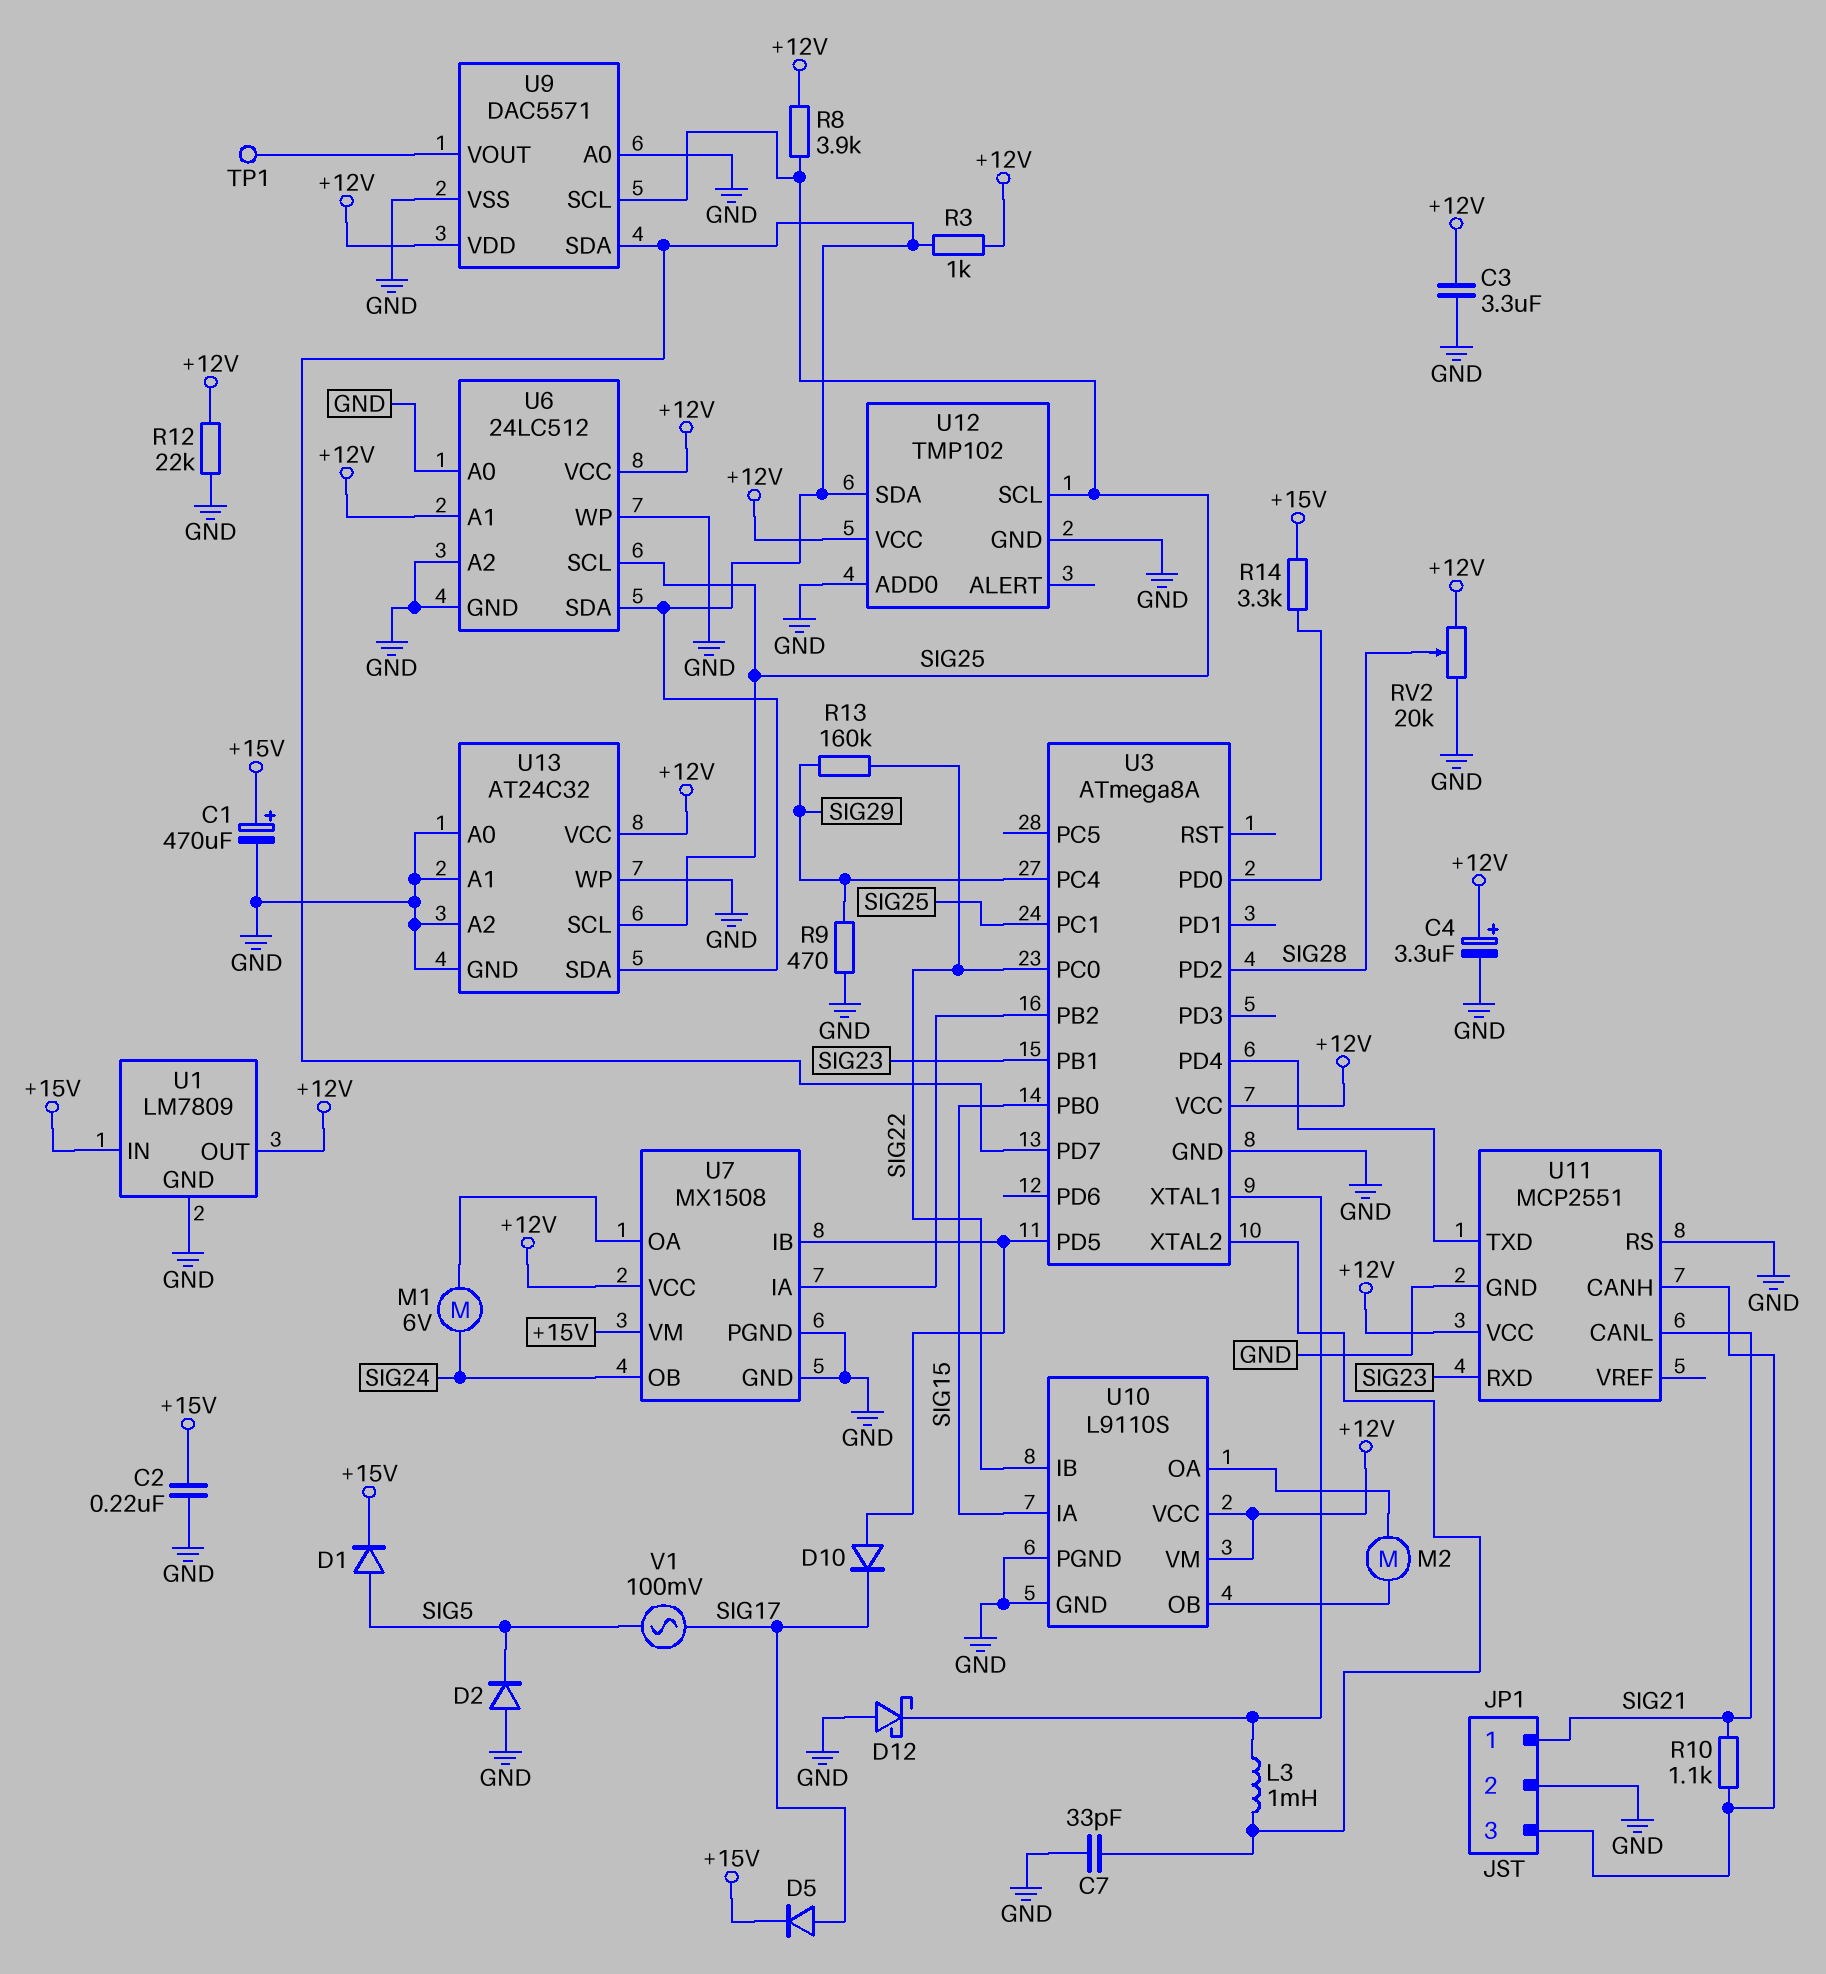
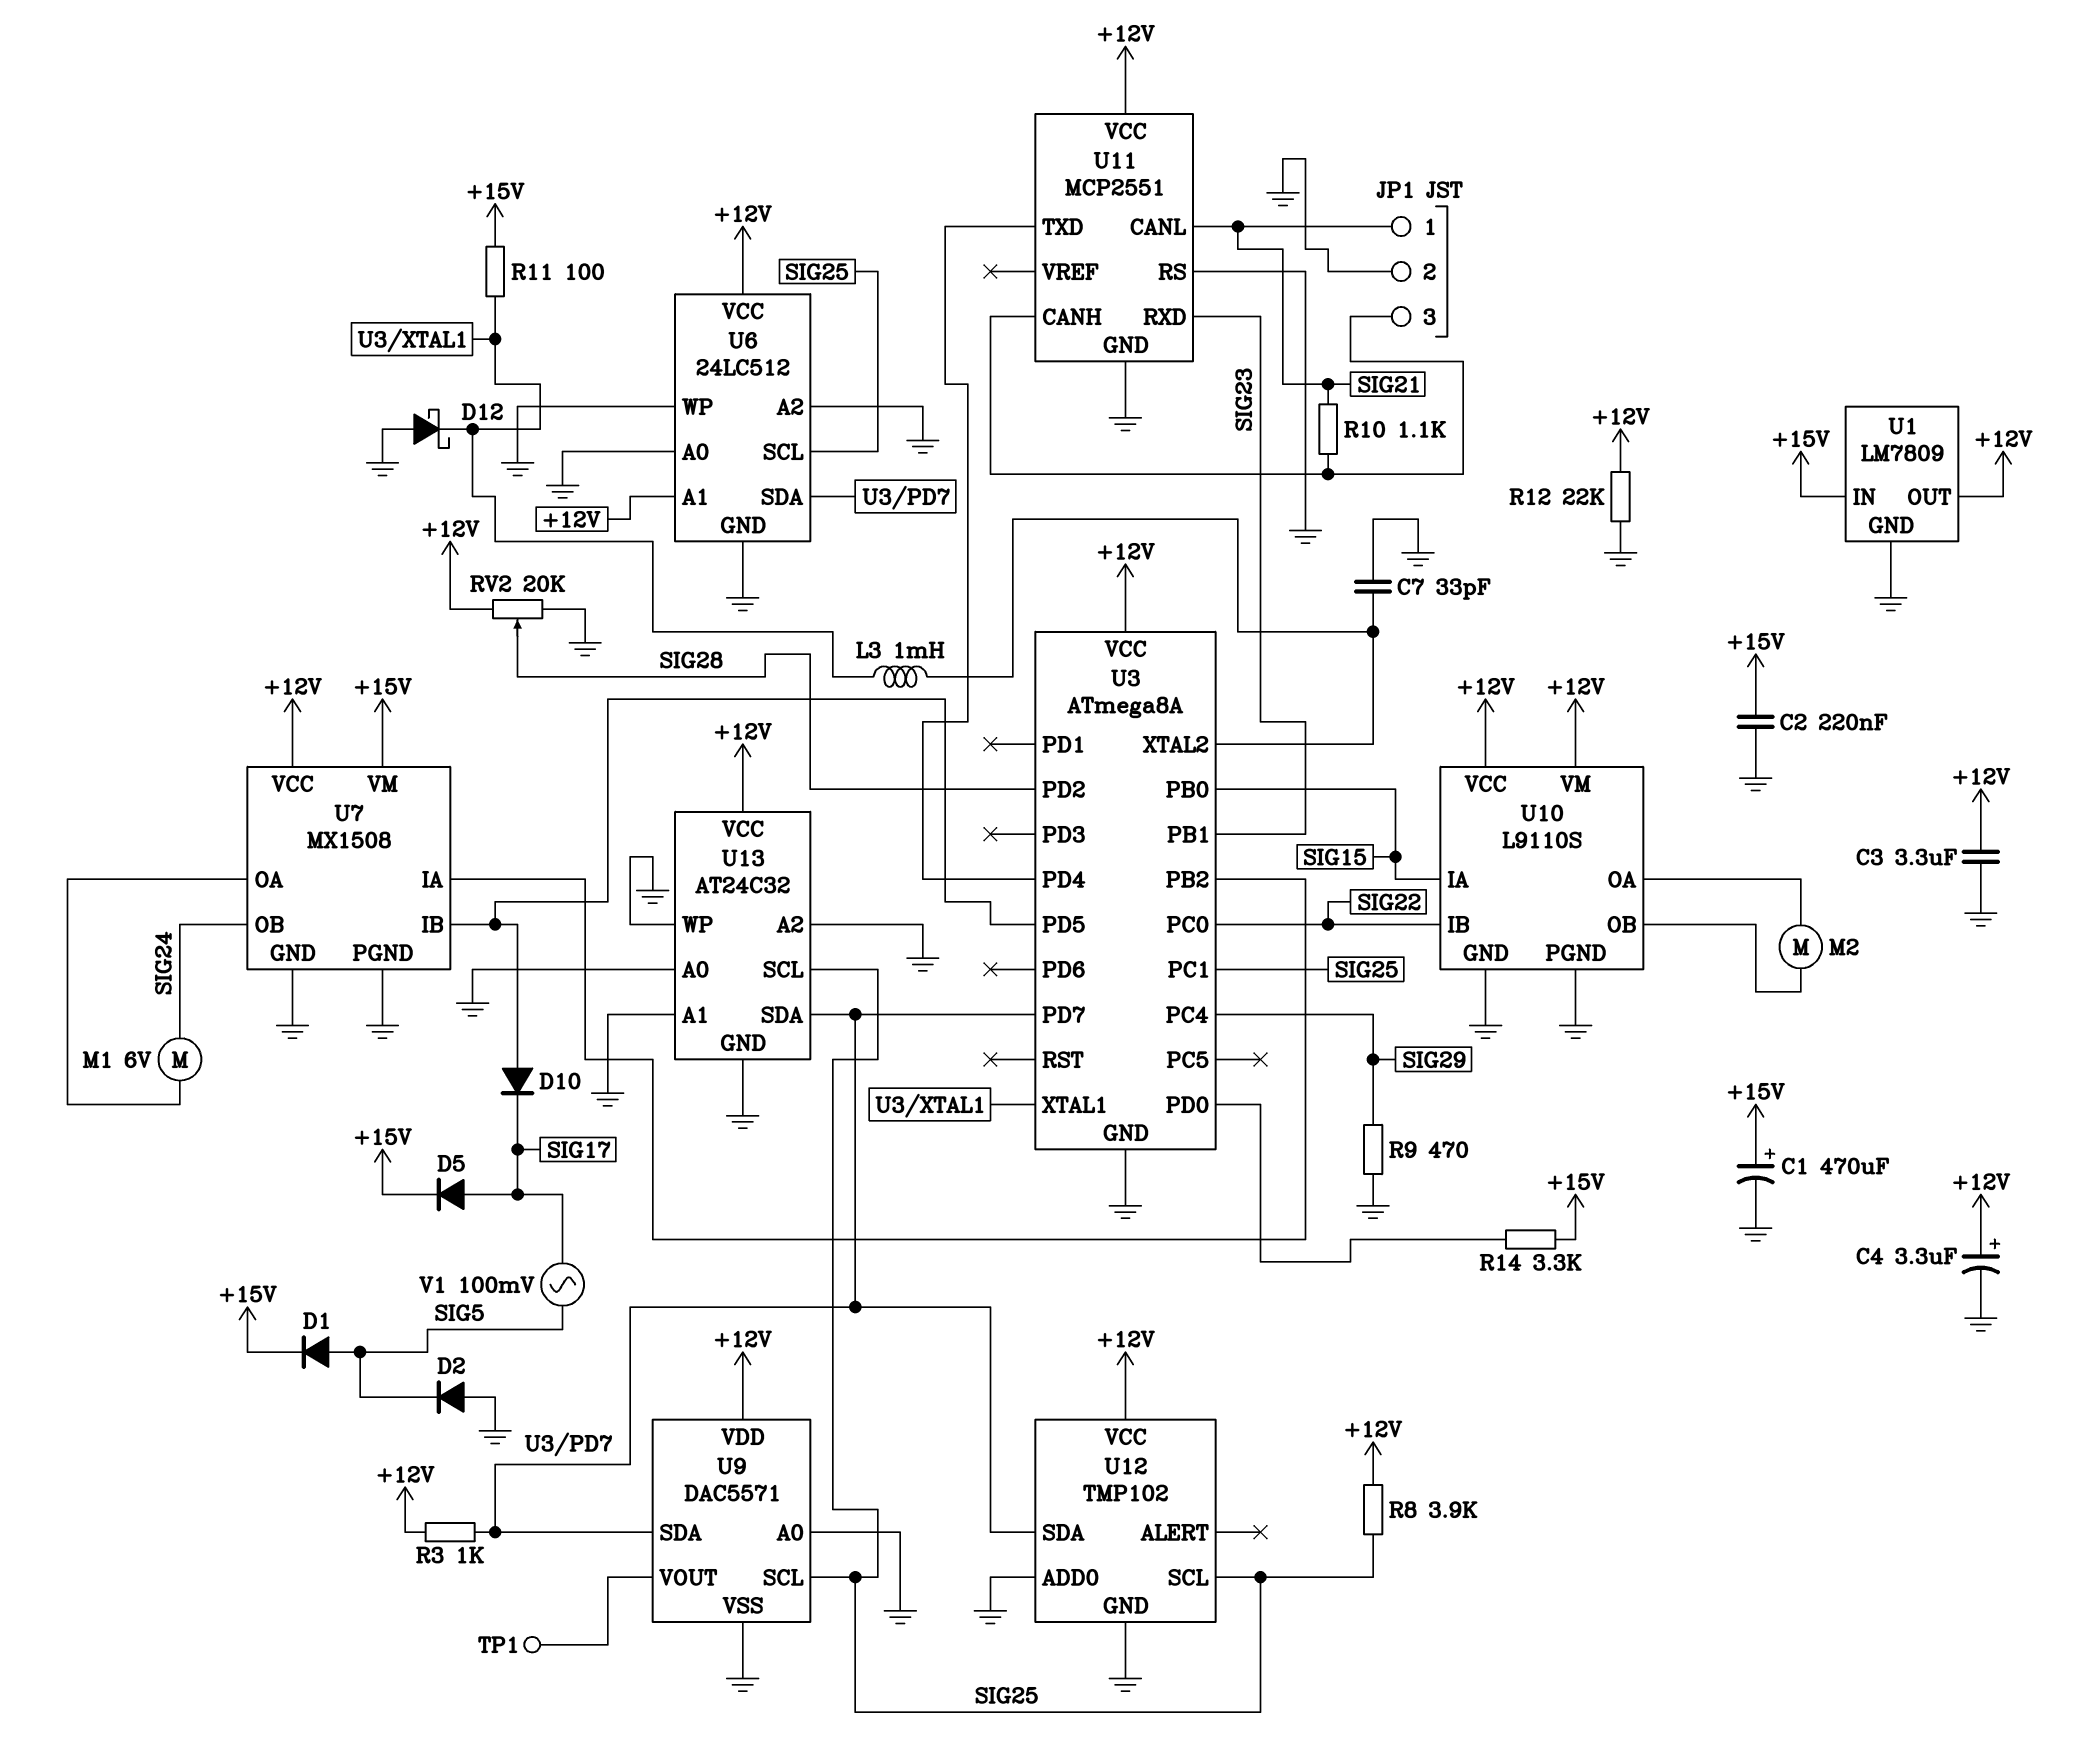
R11: none -> 100 (+15V, U3/XTAL1)
R13: 160k (SIG22, SIG29) -> none

